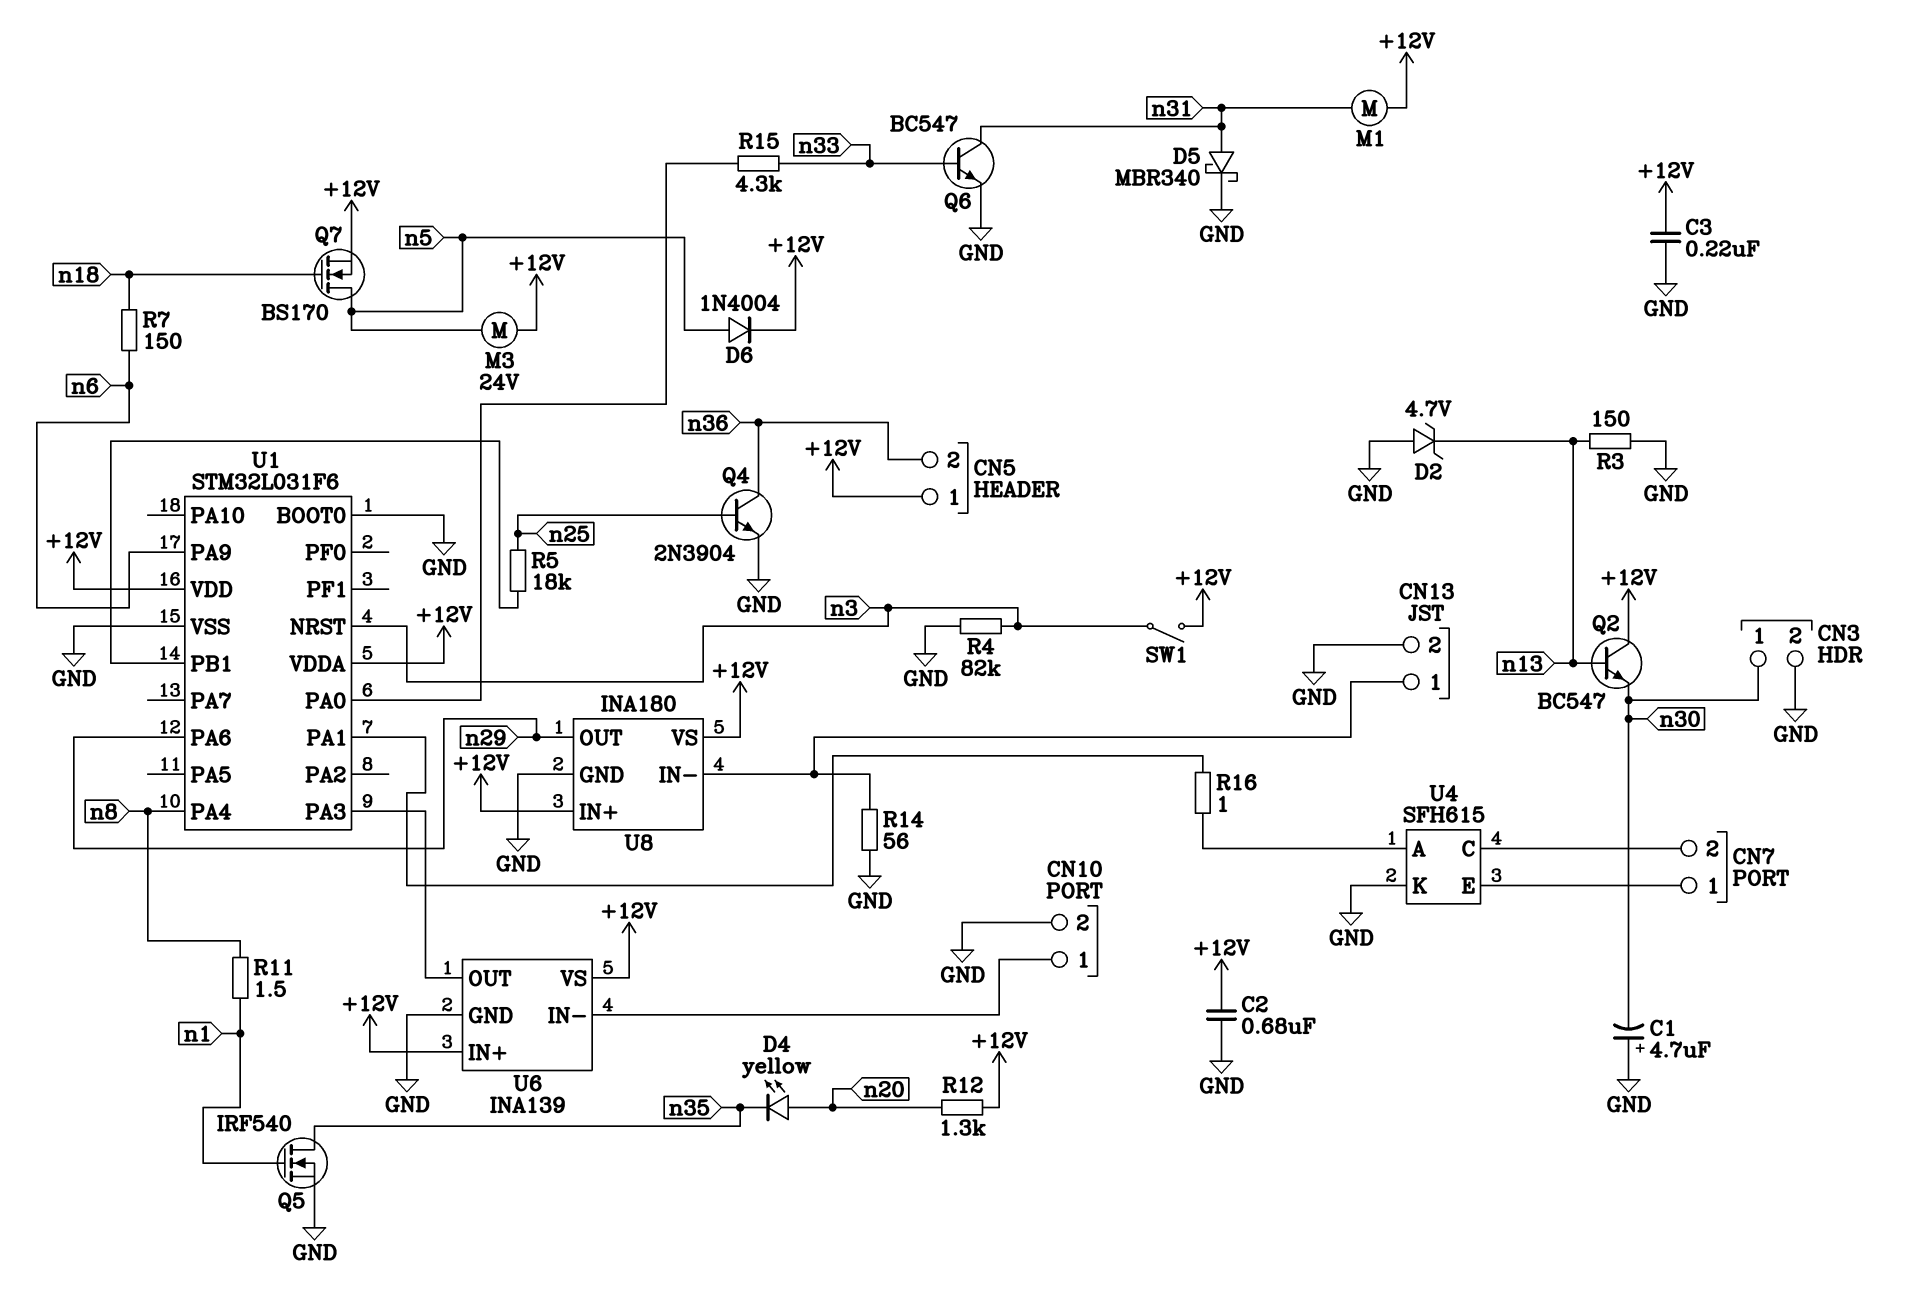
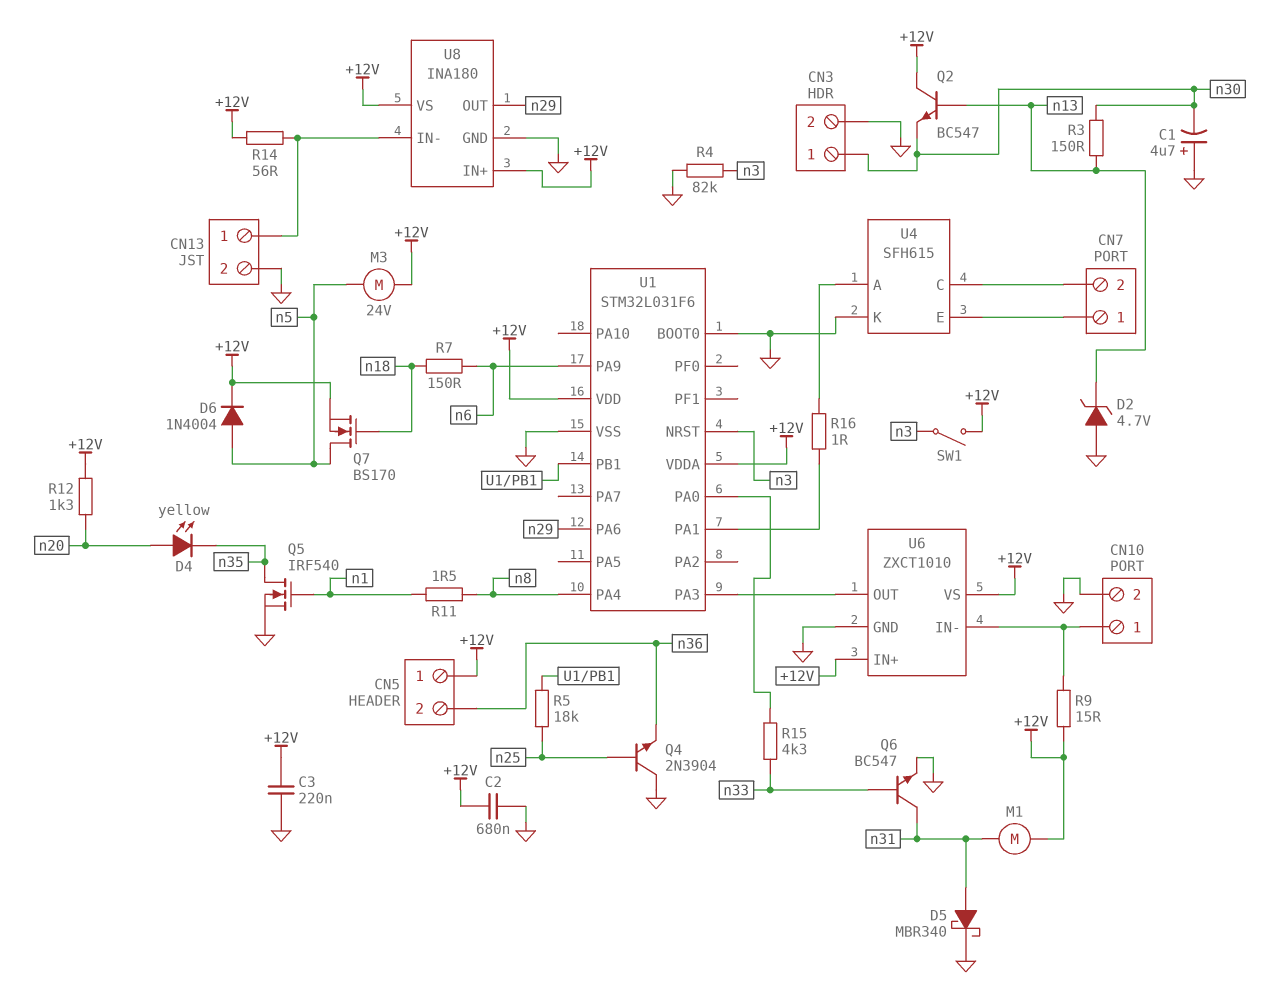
Q4: NPN 2N3904 (B n25, C n36, E GND) -> NPN 2N3904 (B n25, C GND, E n36)
R3: 150 (GND, n13) -> 150 (n13, n30)
R9: none -> 15 (+12V, CN10/1)
R14: 56 (CN13/1, GND) -> 56 (+12V, CN13/1)
U6: INA139 -> ZXCT1010

